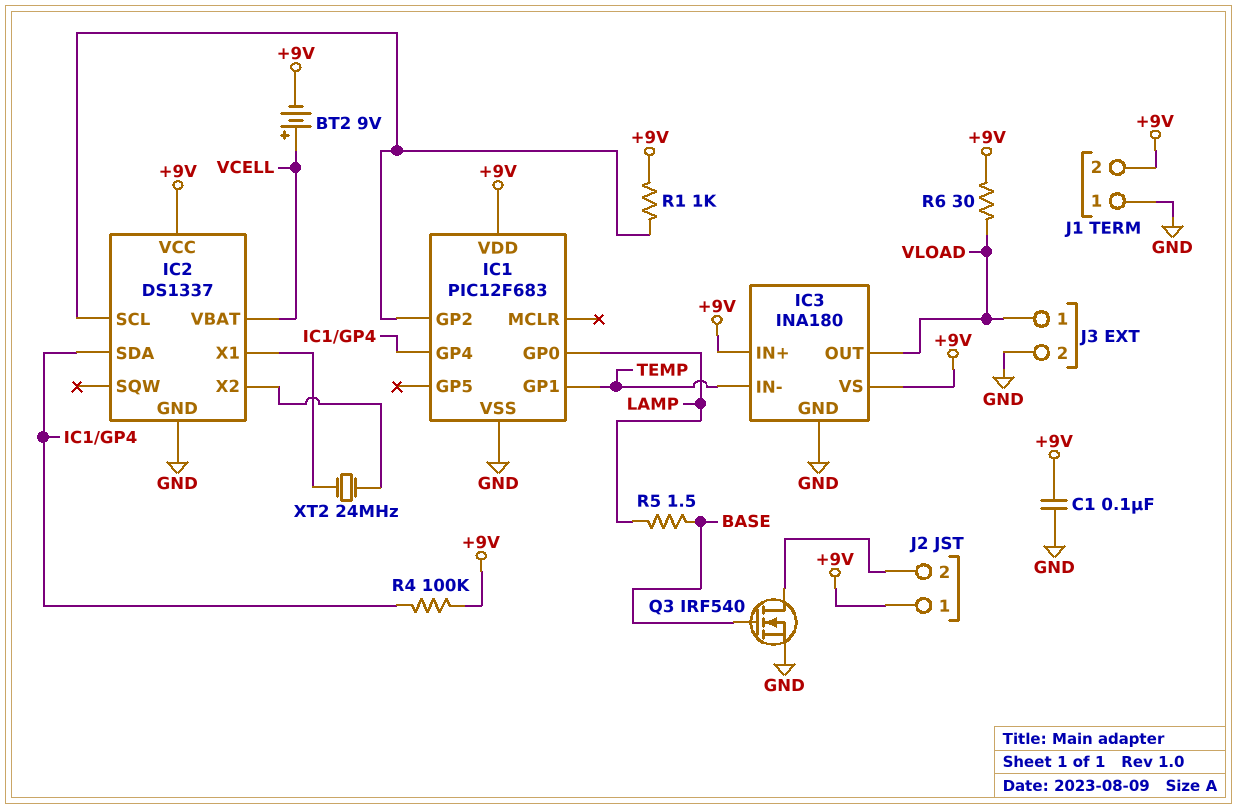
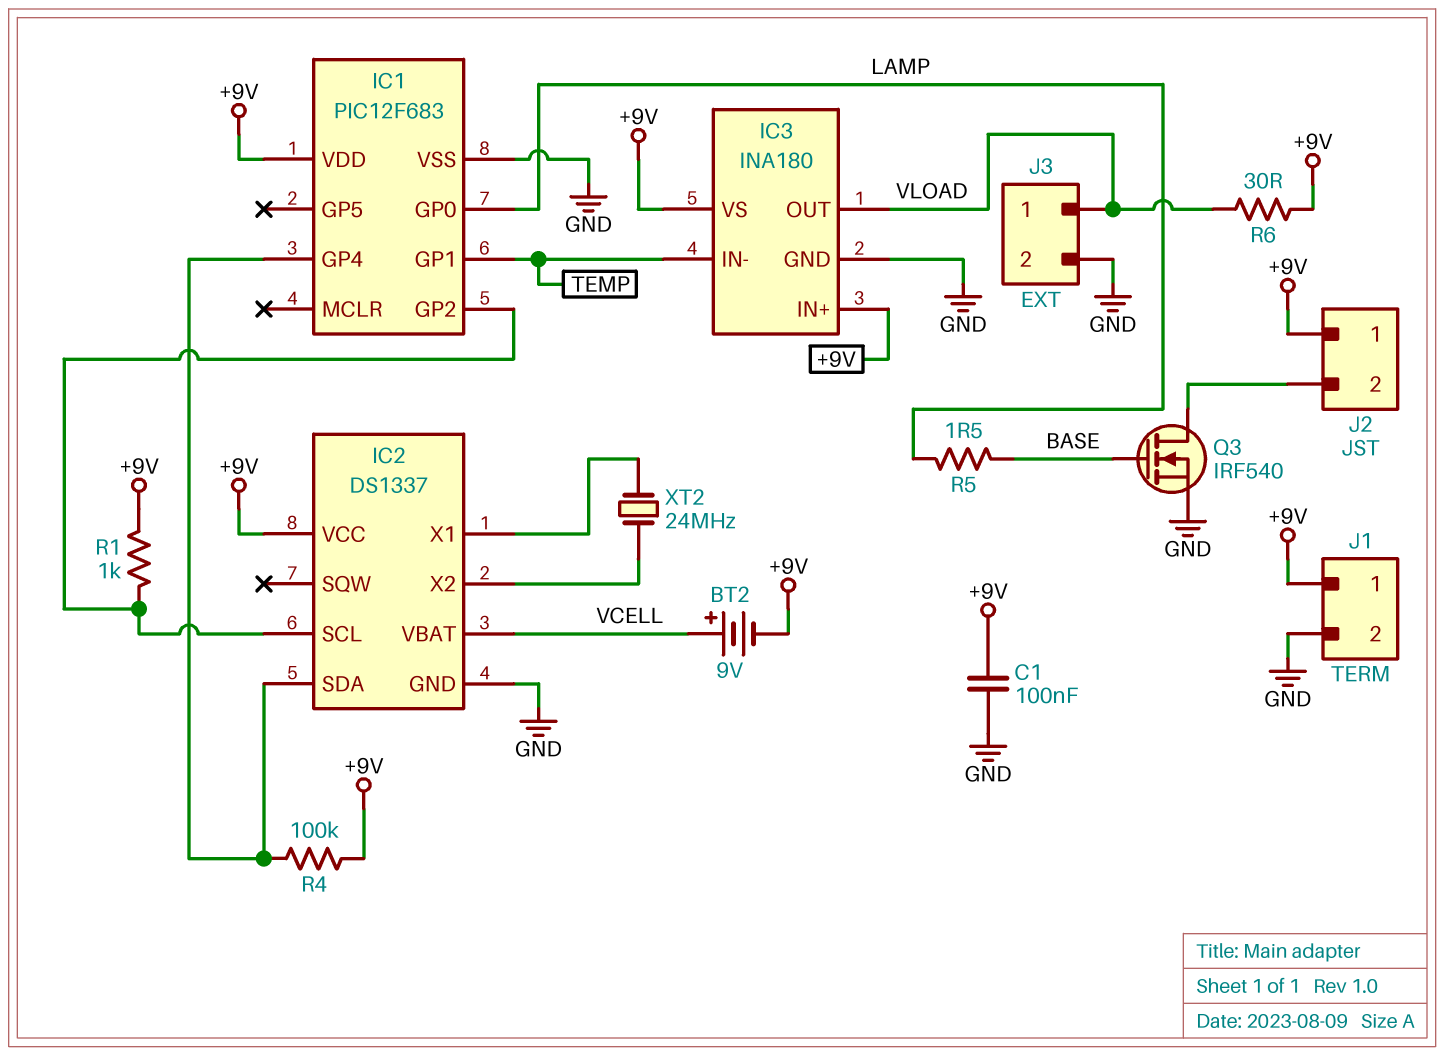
J1 pin 1: GND -> +9V
J1 pin 2: +9V -> GND

